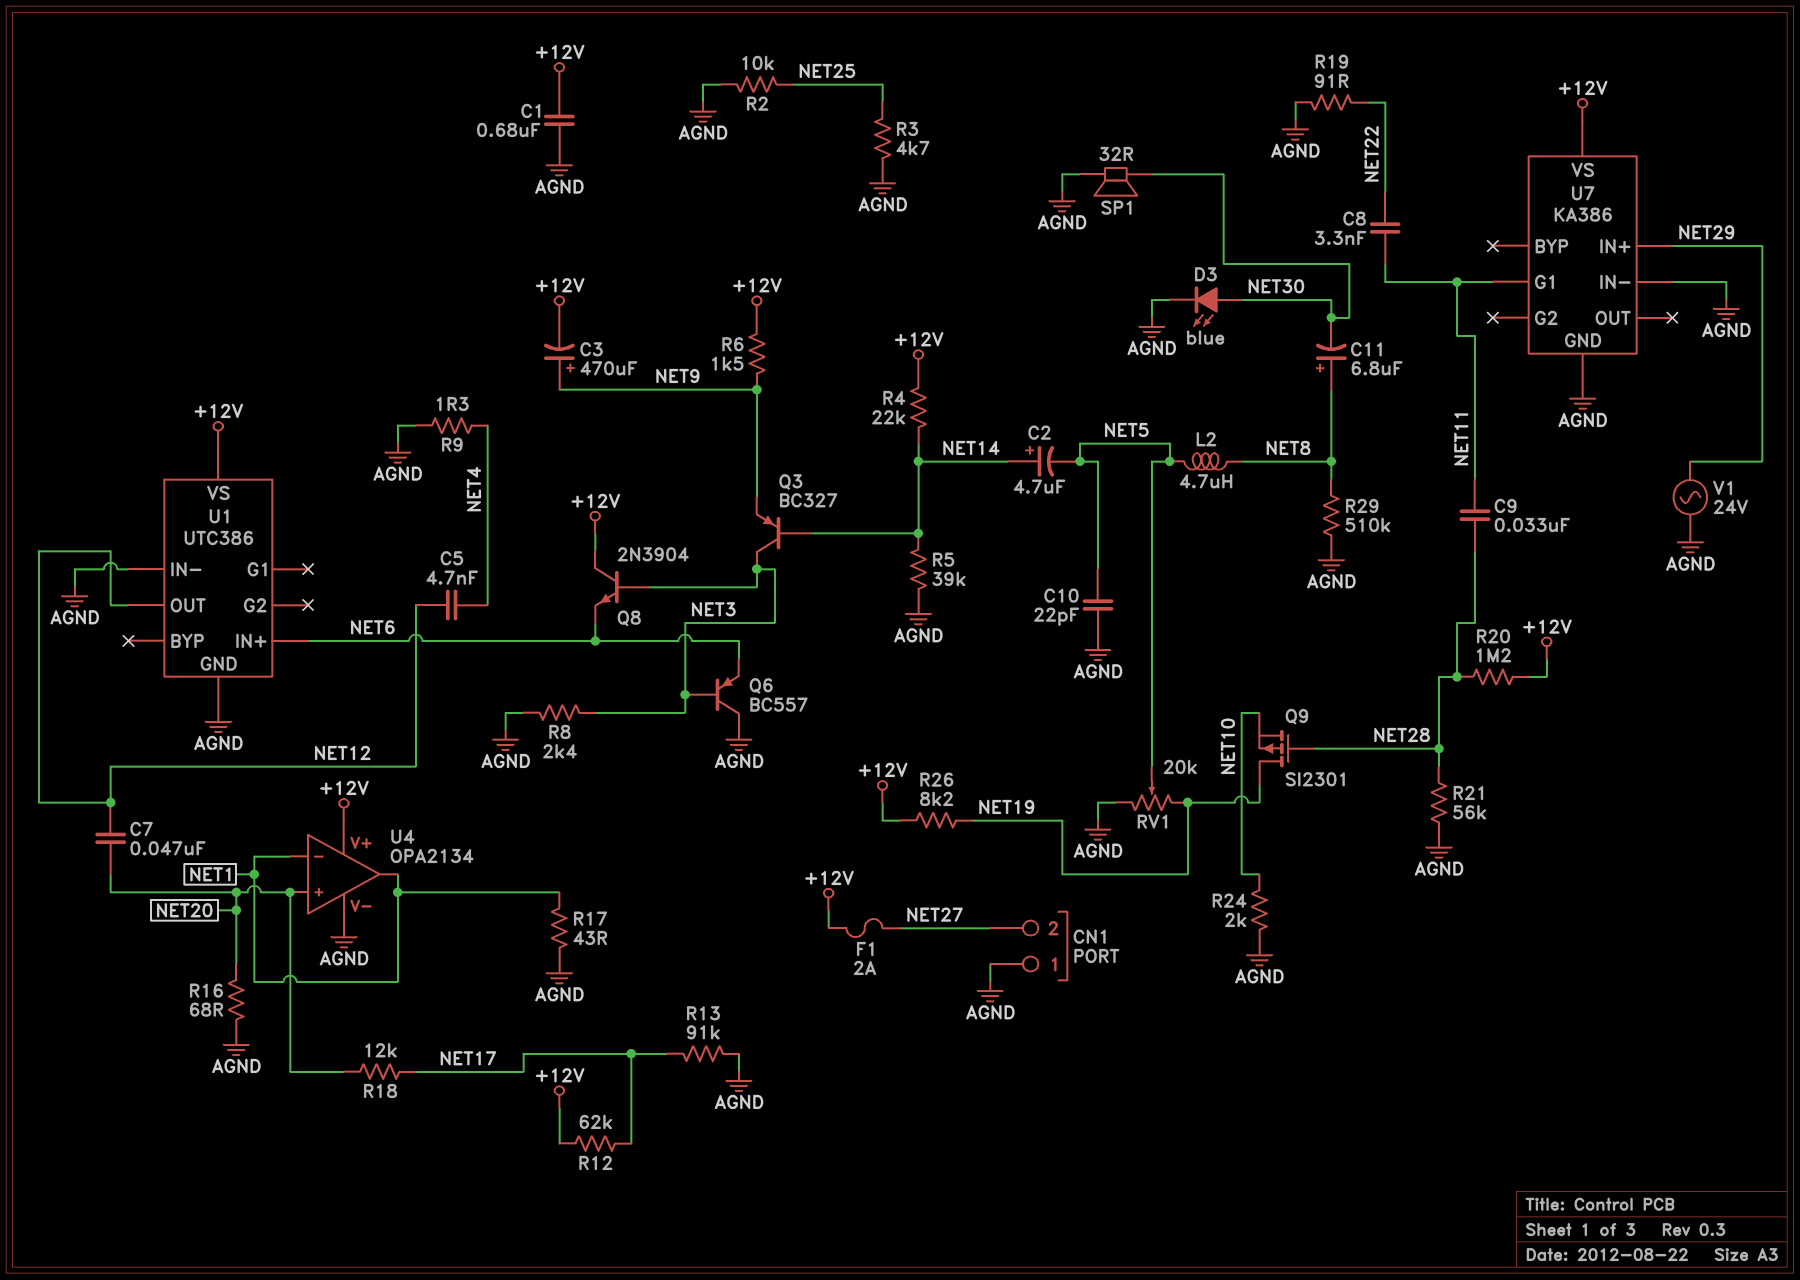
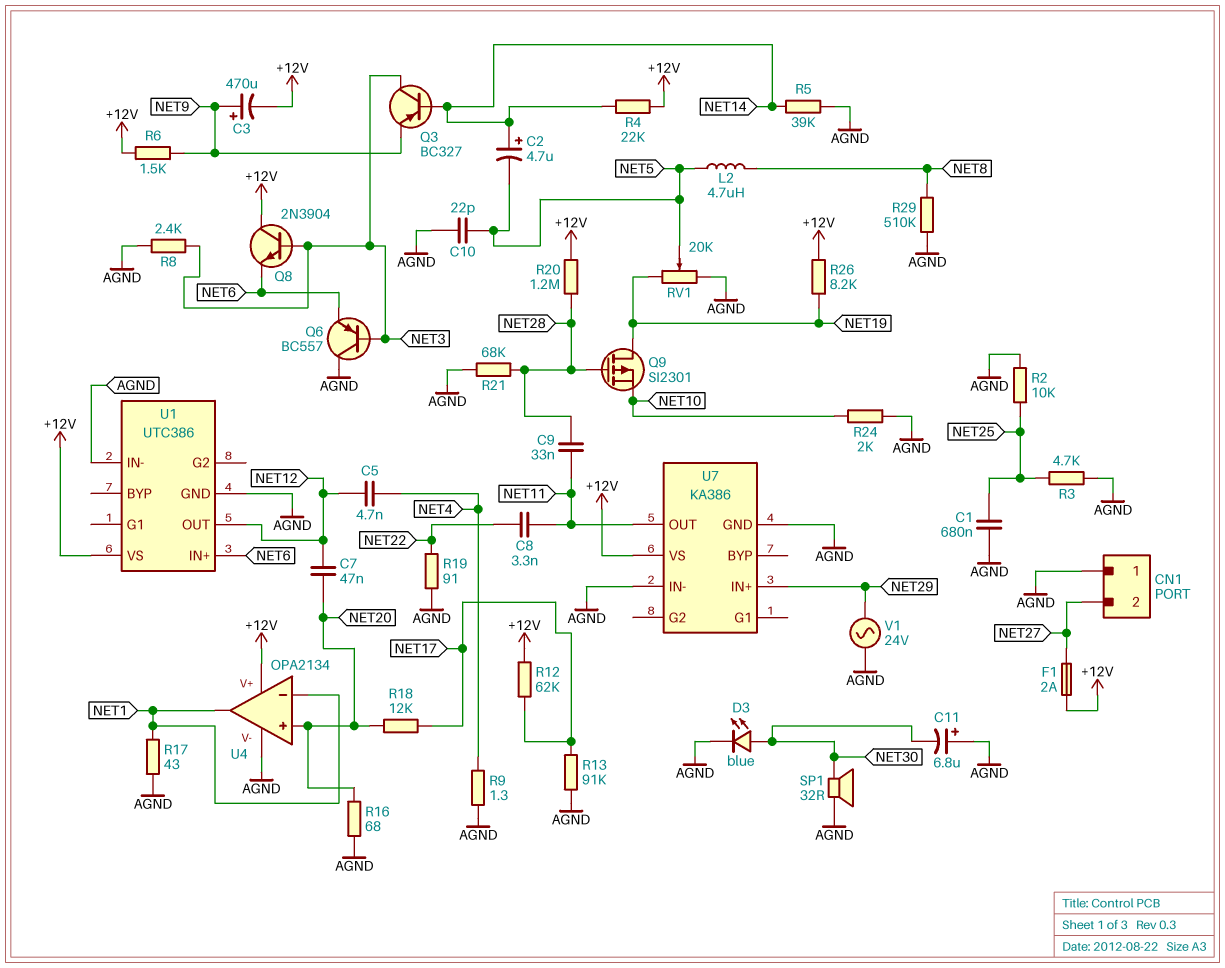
C1: 680nF (+12V, AGND) -> 680nF (AGND, NET25)
C11: 6.8uF (plus NET8, minus NET30) -> 6.8uF (plus AGND, minus NET30)
R21: 56k (AGND, NET28) -> 68k (AGND, NET28)
U7 pin G1: NET11 -> none
U7 pin OUT: none -> NET11

